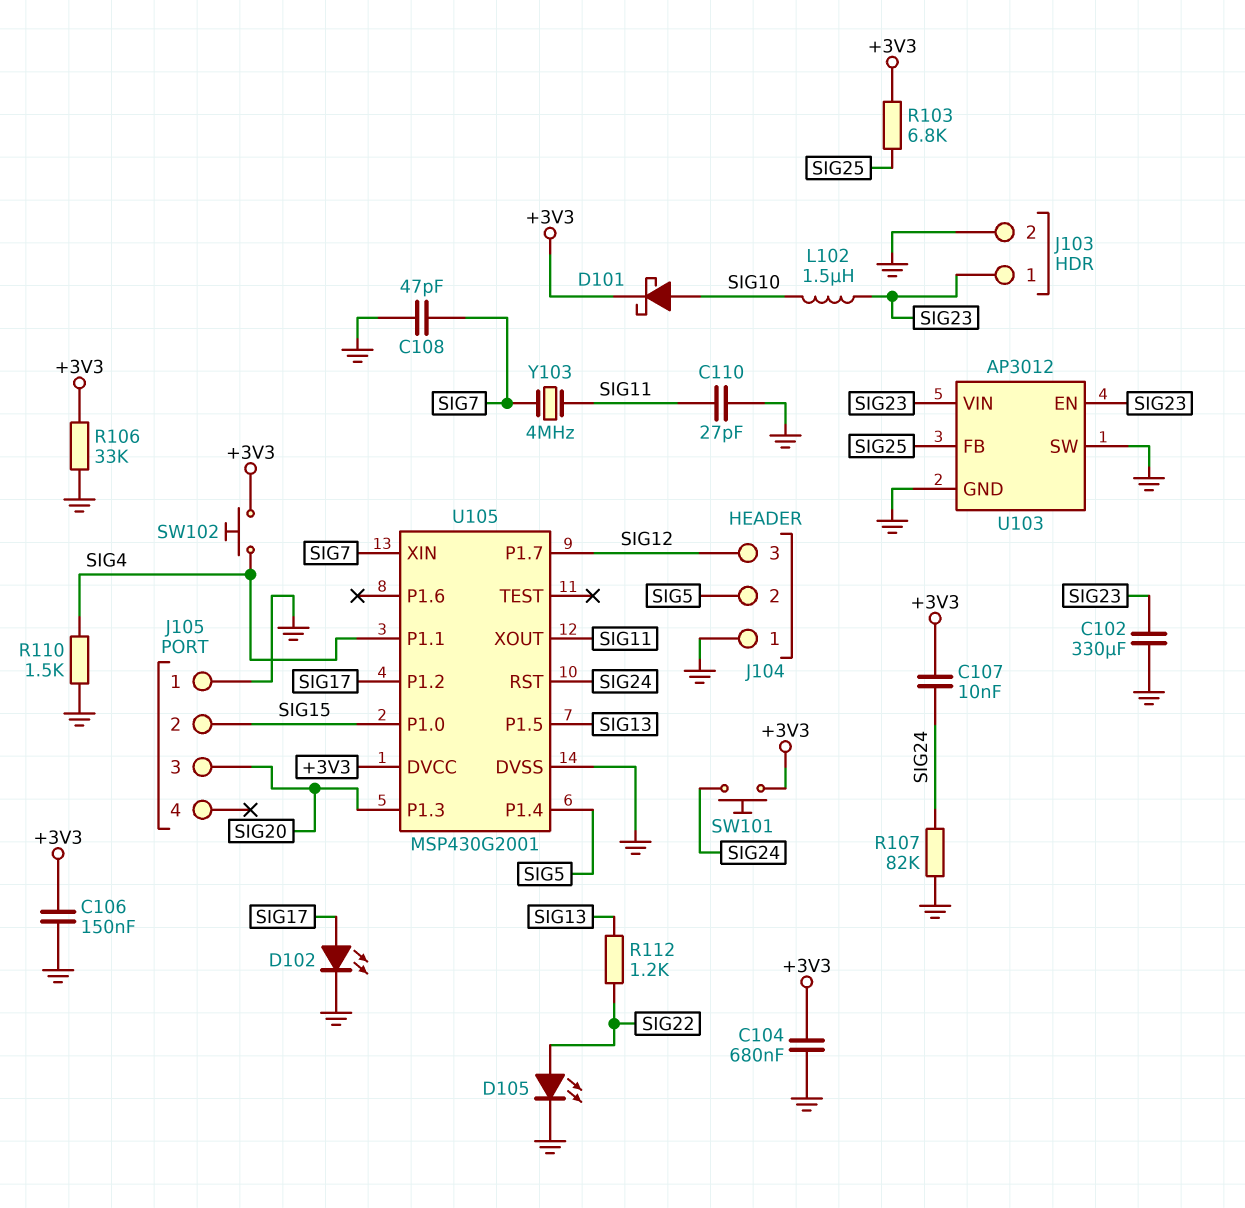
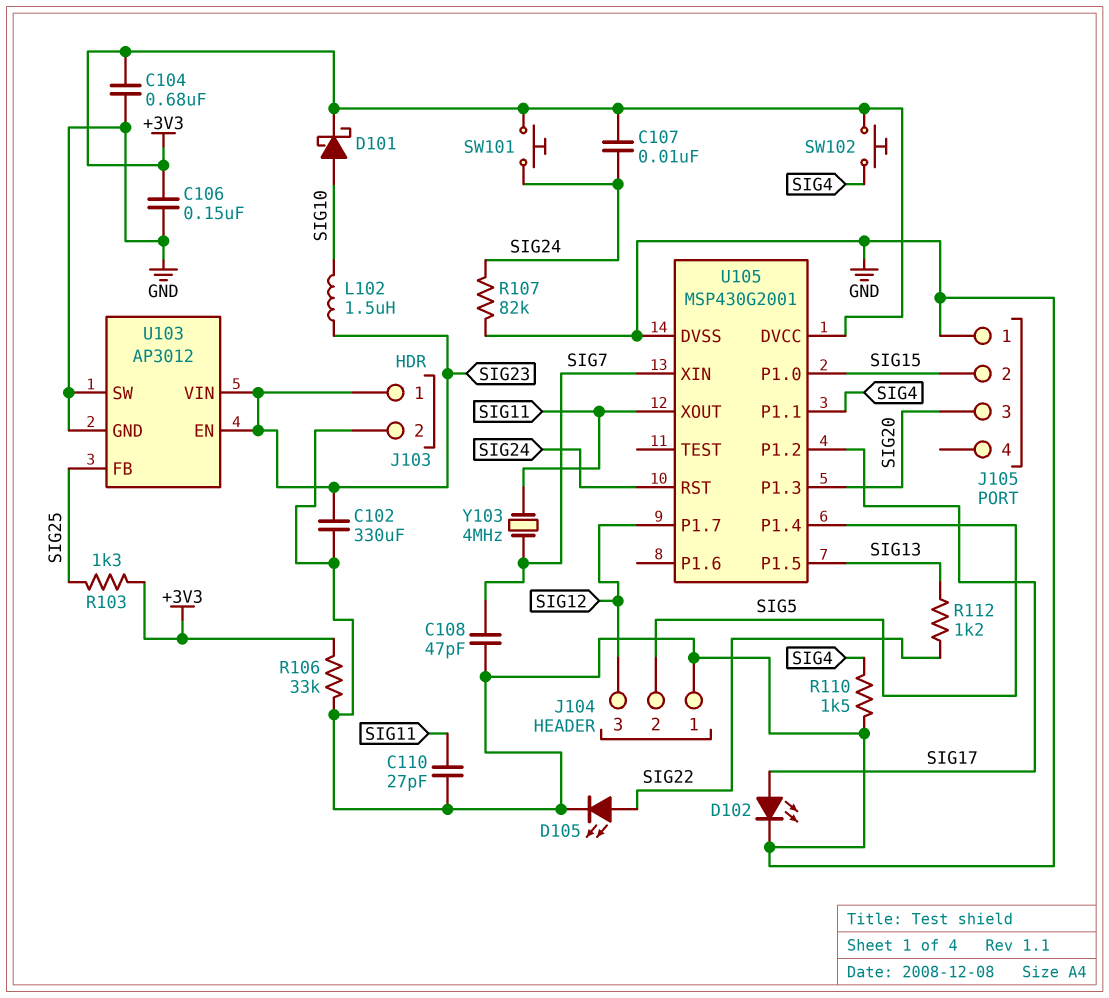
R103: 6.8k (+3V3, SIG25) -> 1.3k (+3V3, SIG25)

